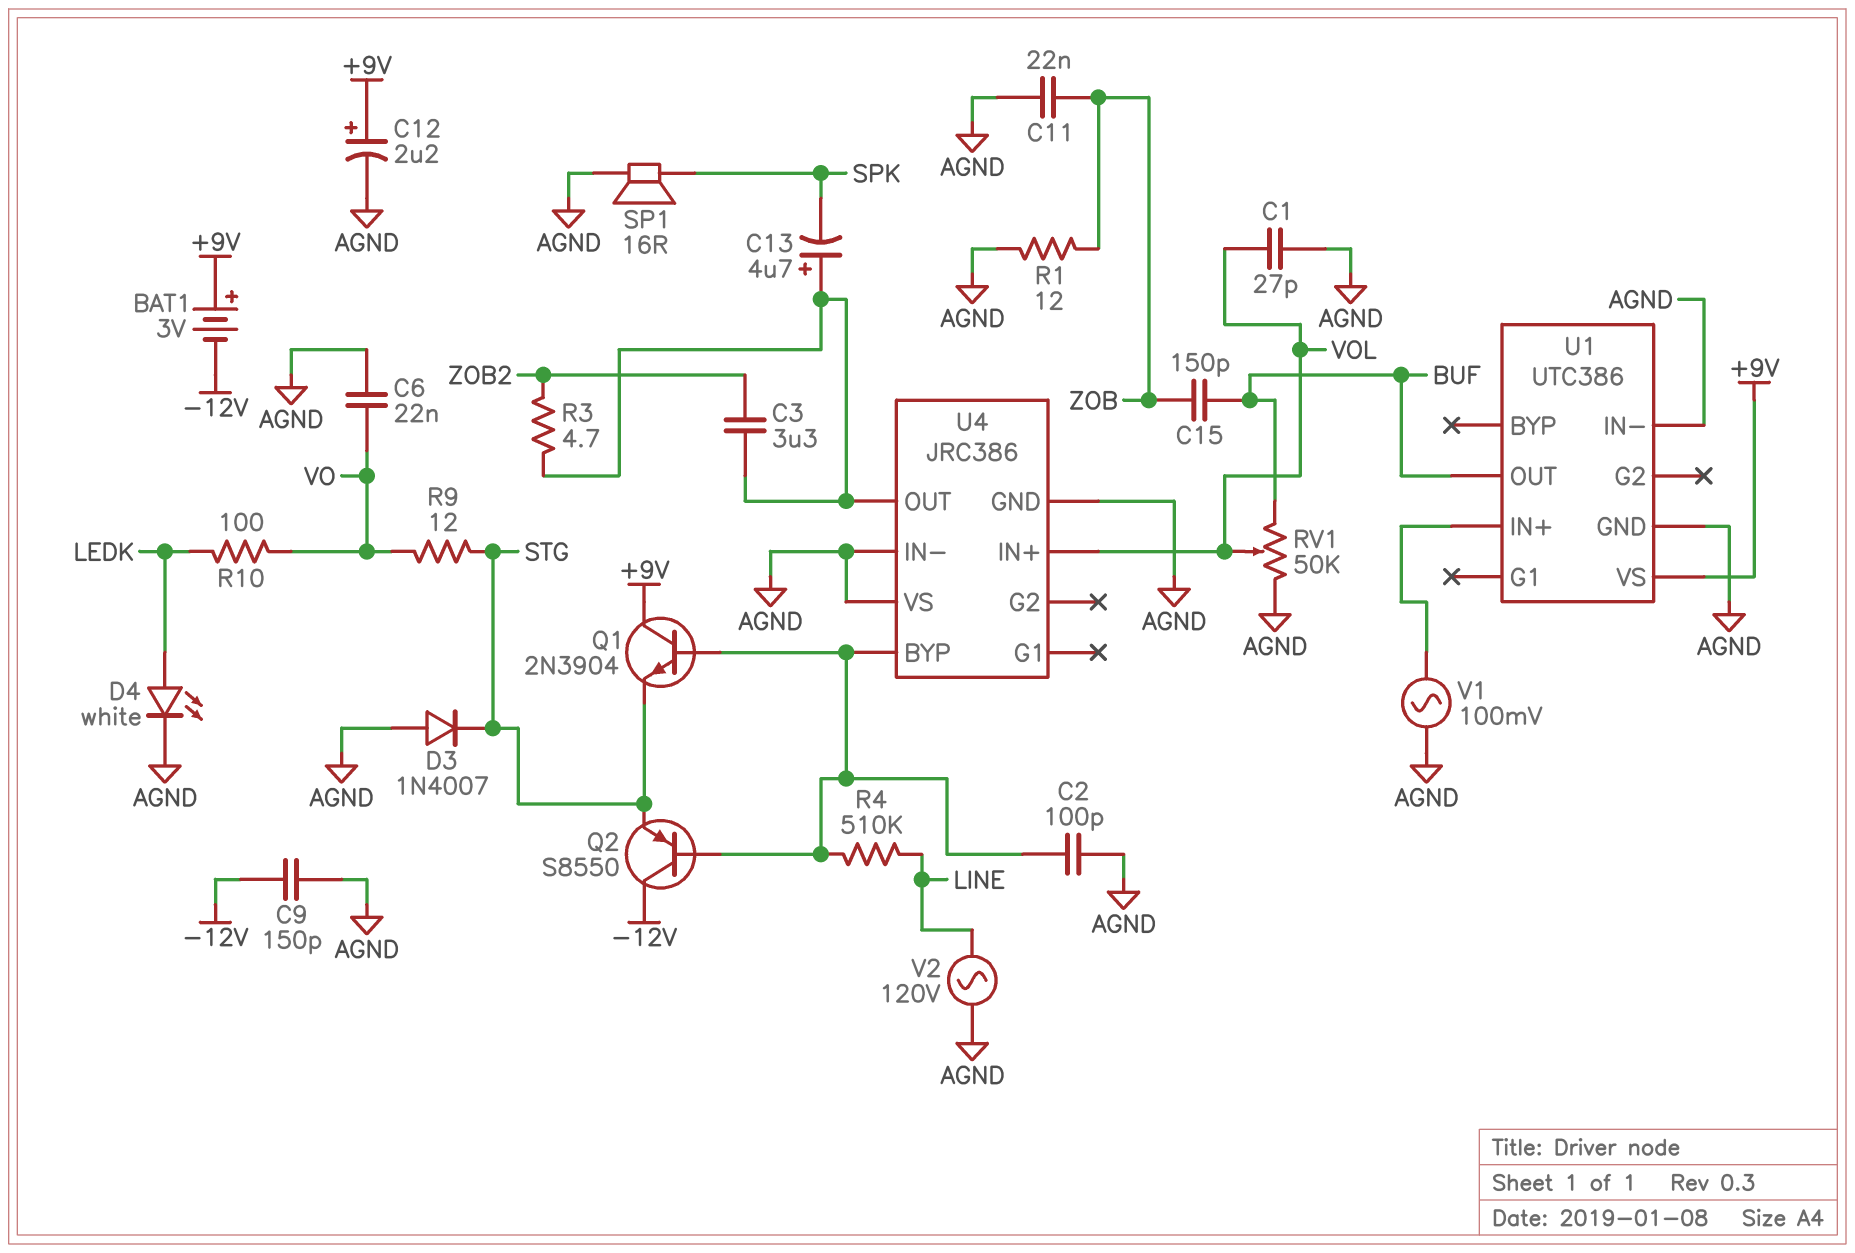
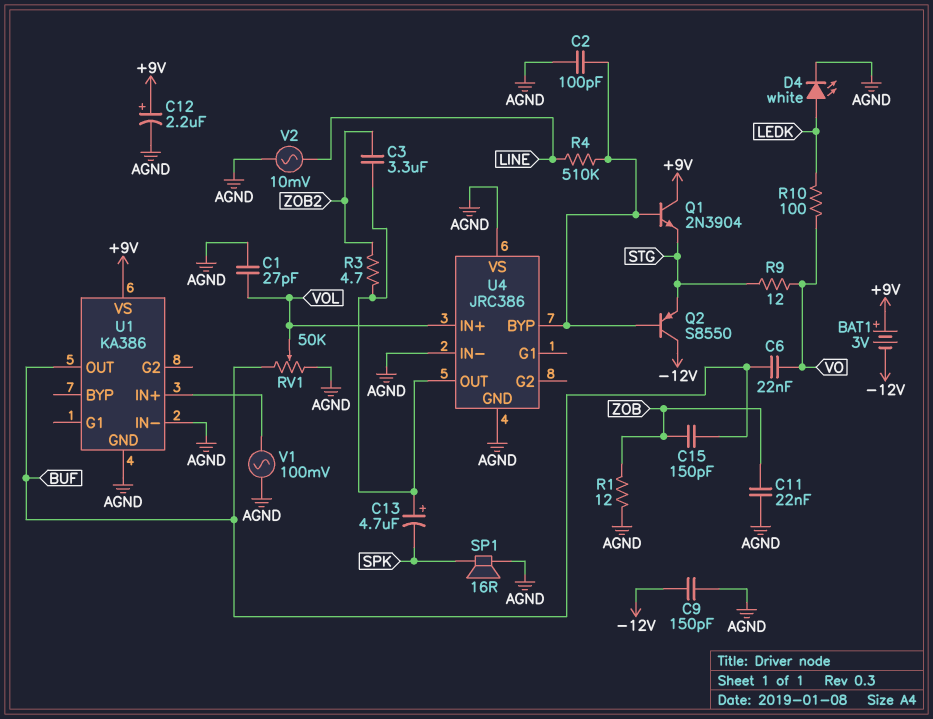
C6: 22nF (AGND, VO) -> 22nF (BUF, VO)
D3: diode 1N4007 (A AGND, K STG) -> none
U1: UTC386 -> KA386
V2: AC 120V (AGND, LINE) -> AC 10mV (AGND, LINE)

